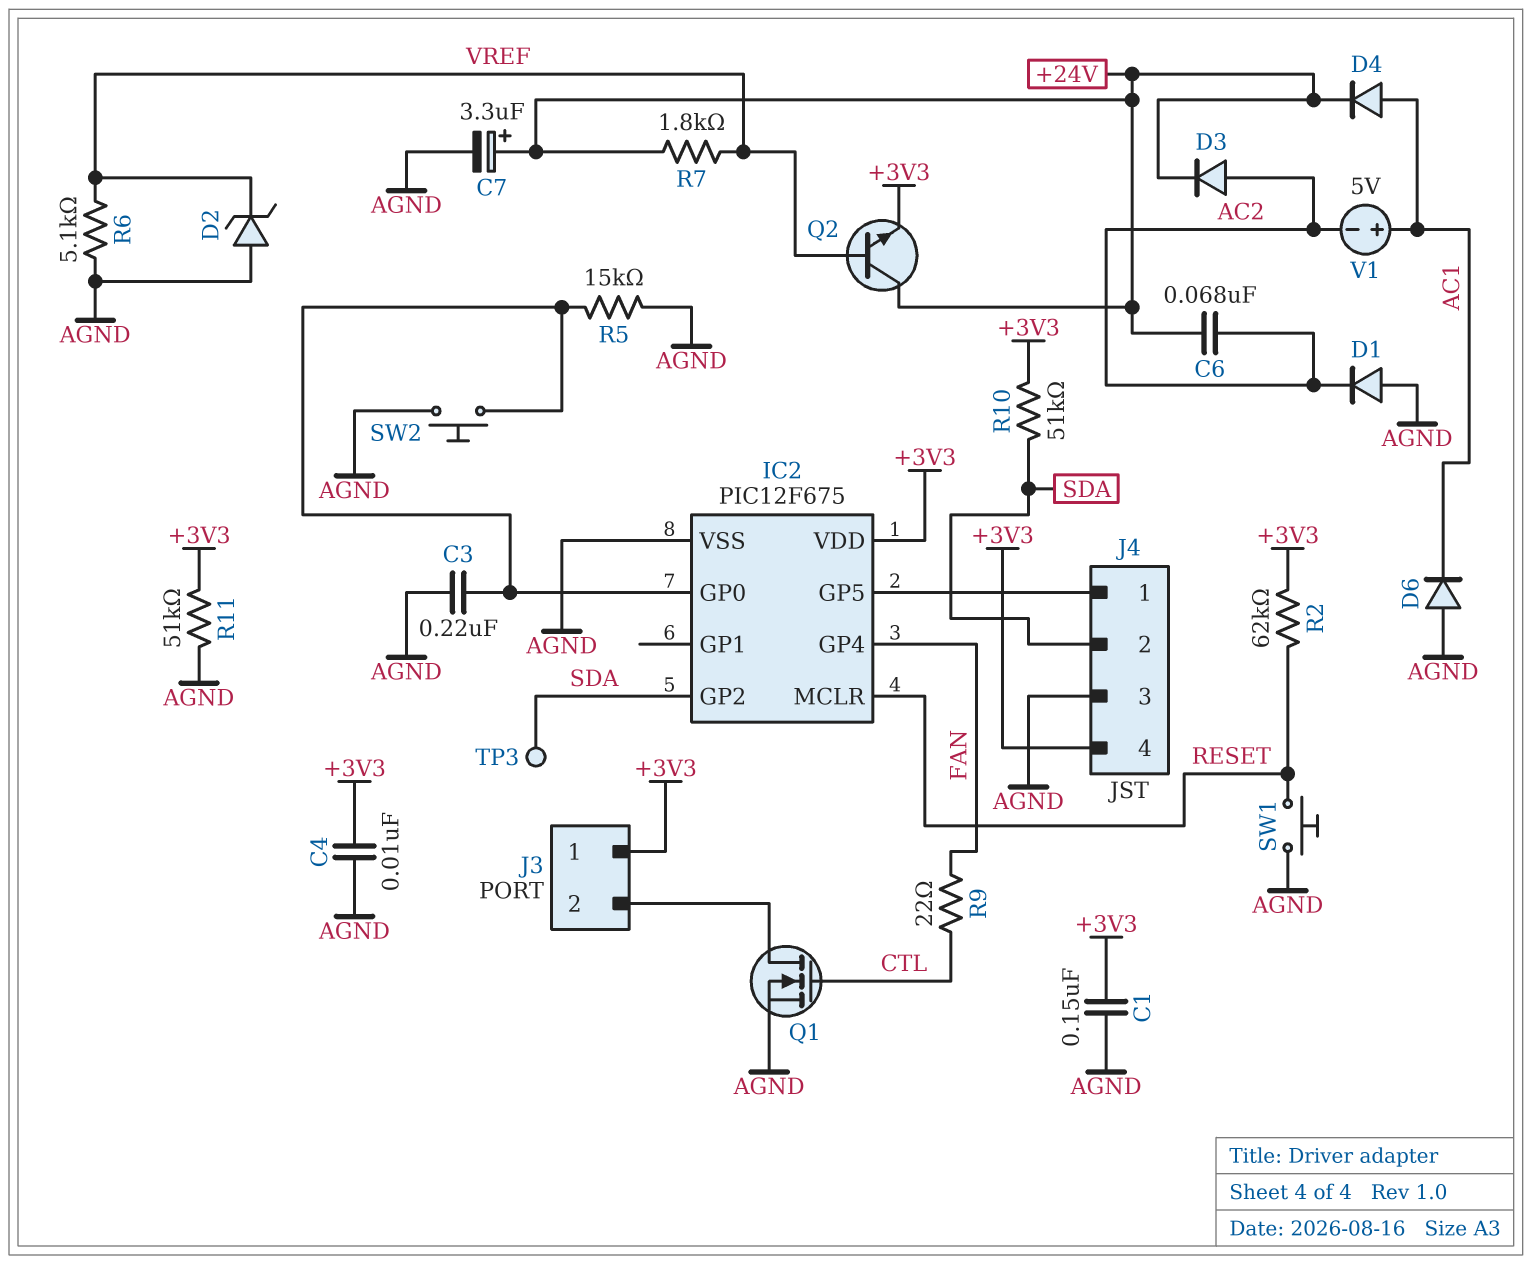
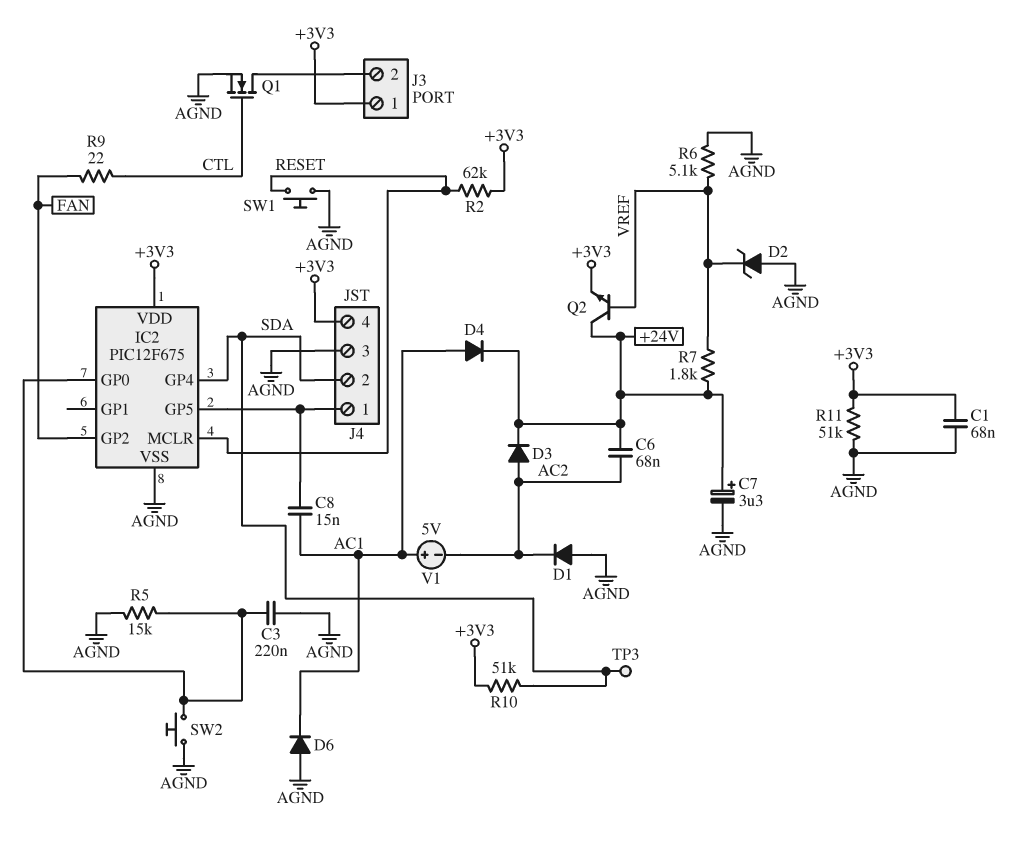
C1: 150nF (+3V3, AGND) -> 68nF (+3V3, AGND)
C4: 10nF (+3V3, AGND) -> none
C8: none -> 15nF (AC1, IC2/GP5)
IC2 pin GP2: SDA -> FAN
IC2 pin GP4: FAN -> SDA

